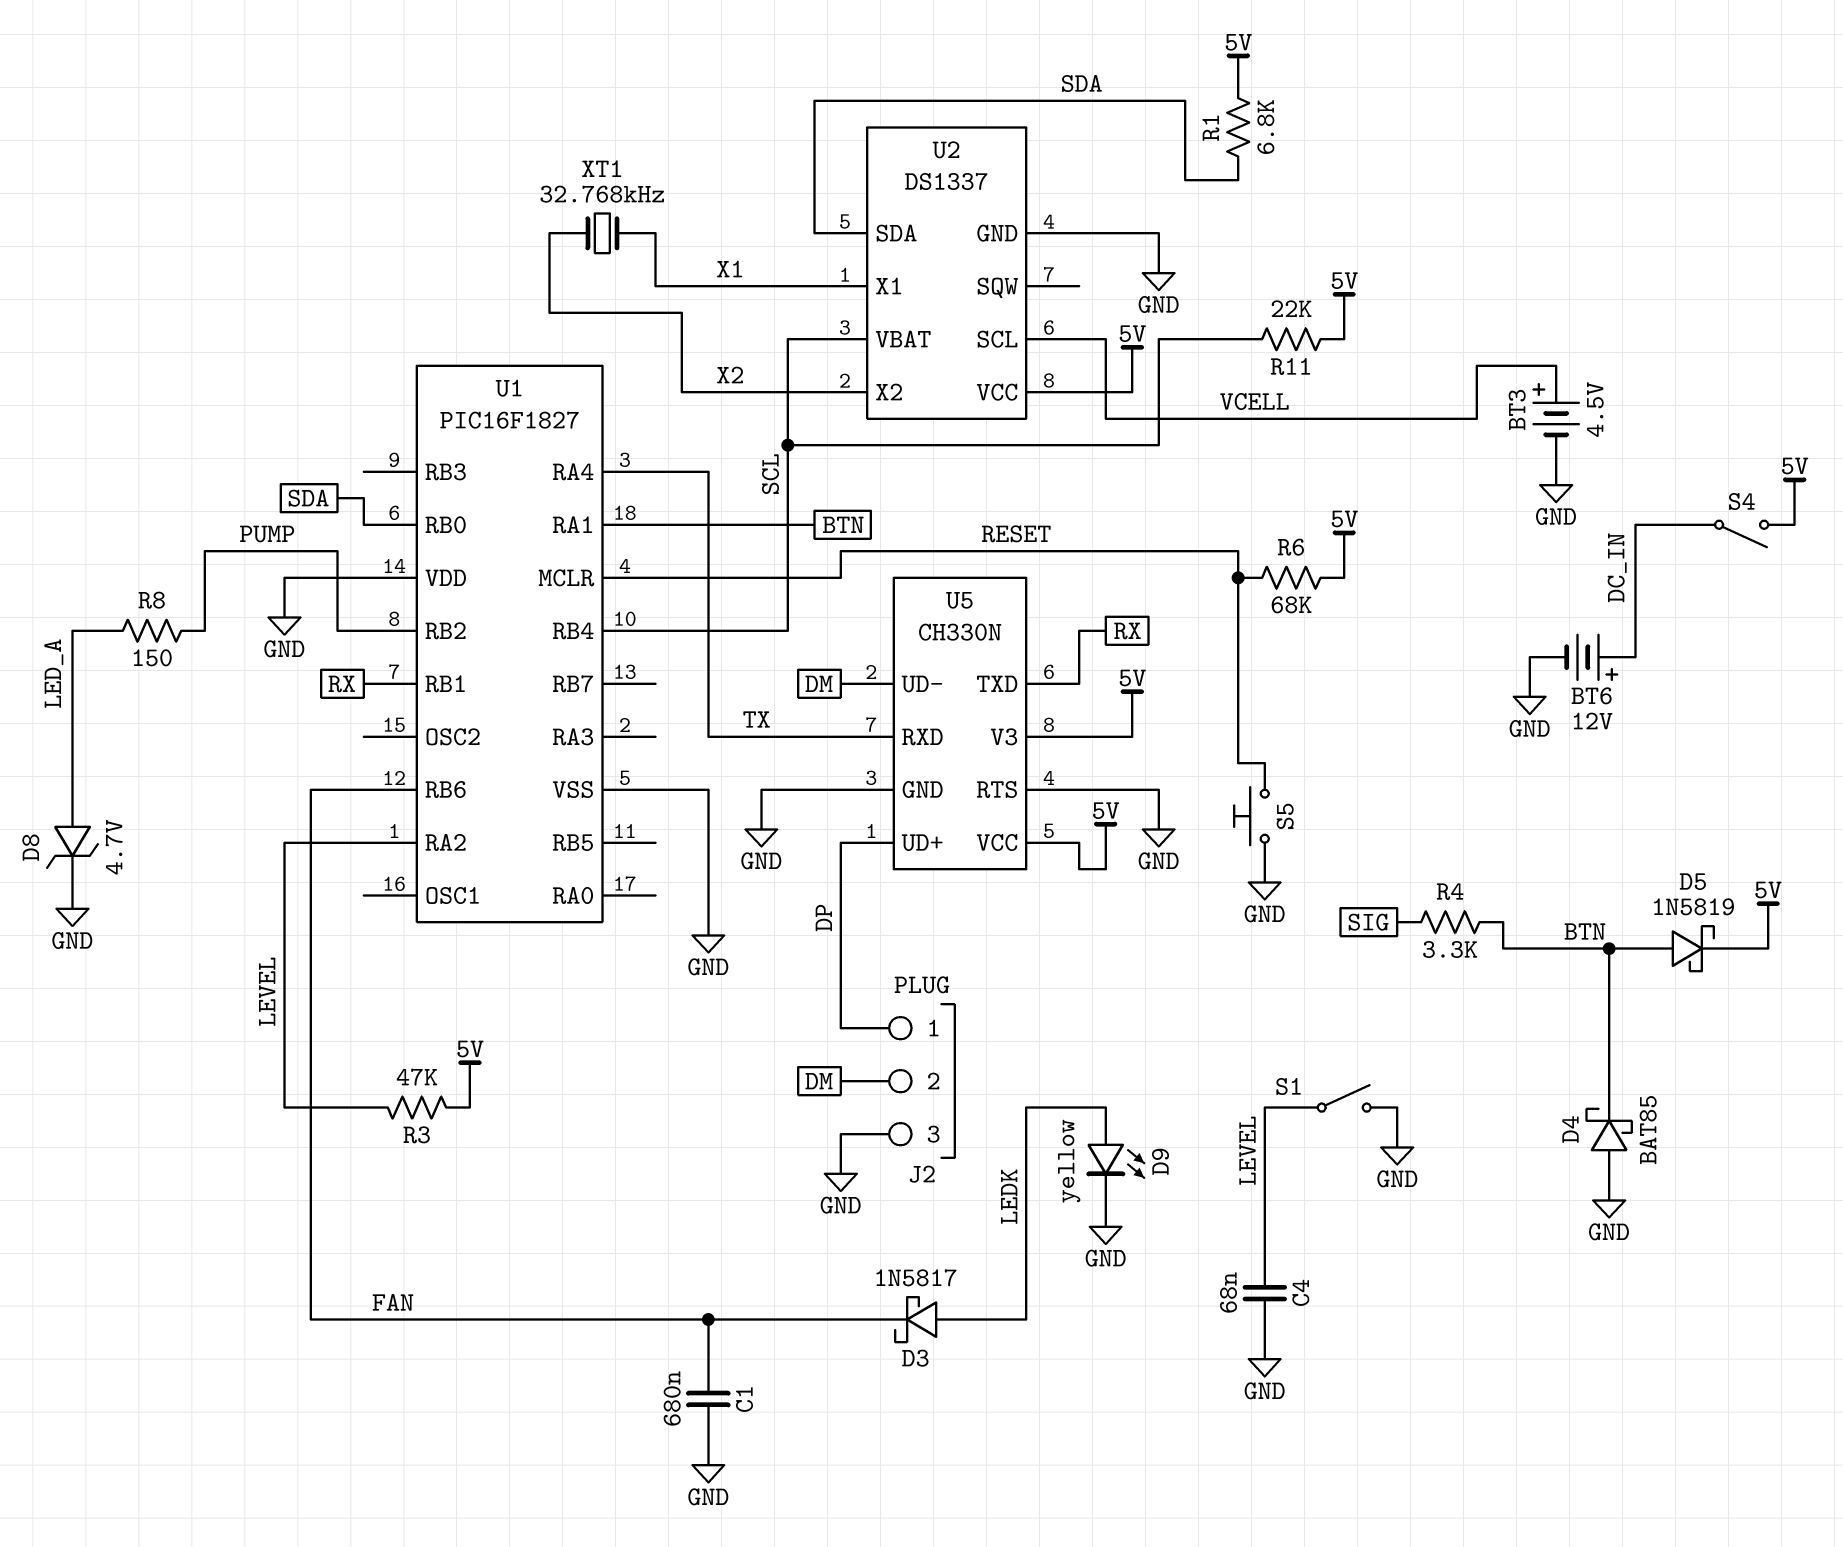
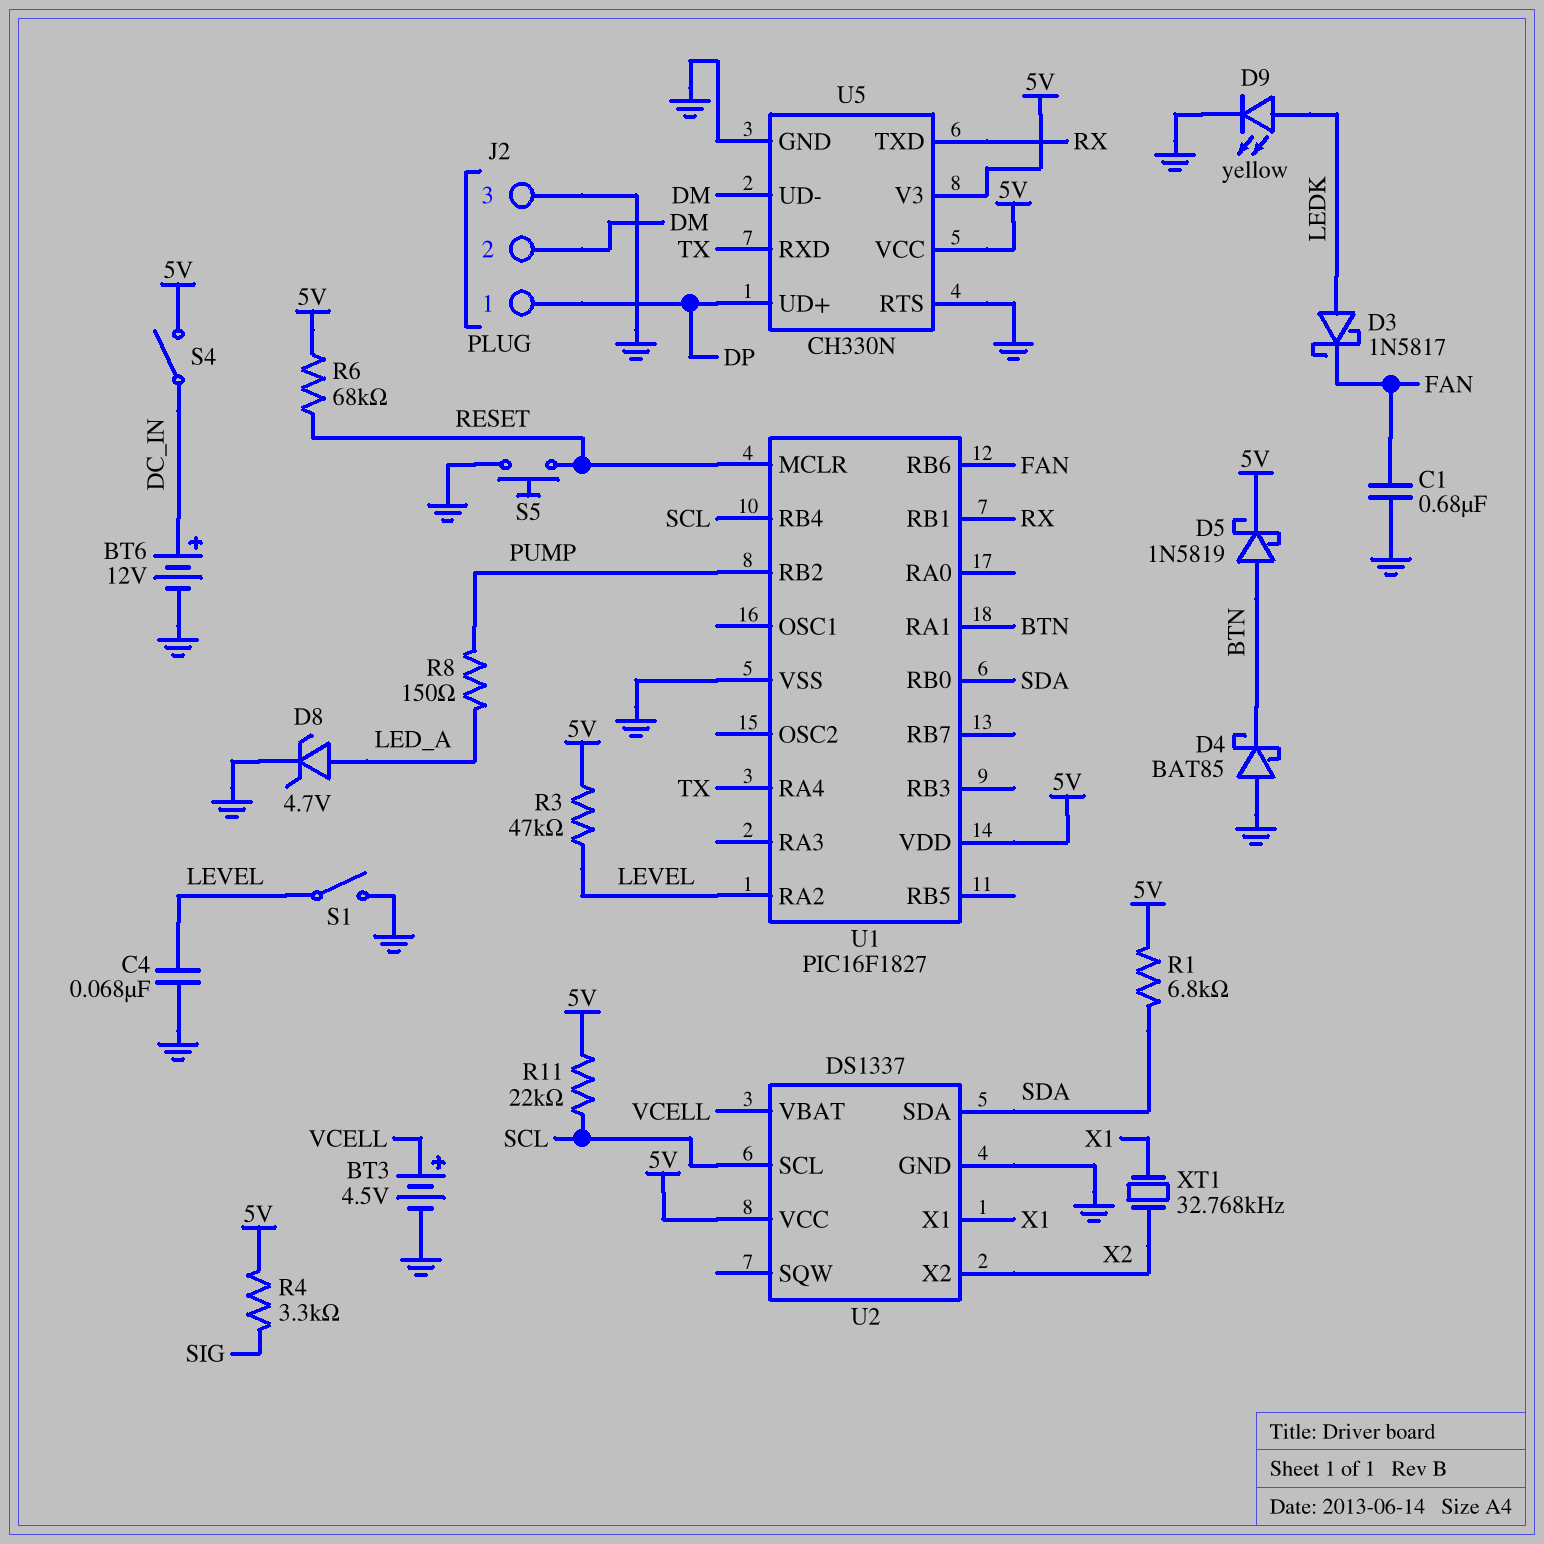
R4: 3.3k (BTN, SIG) -> 3.3k (5V, SIG)
U1 pin VDD: GND -> 5V
U2 pin SCL: VCELL -> SCL
U2 pin VBAT: SCL -> VCELL

